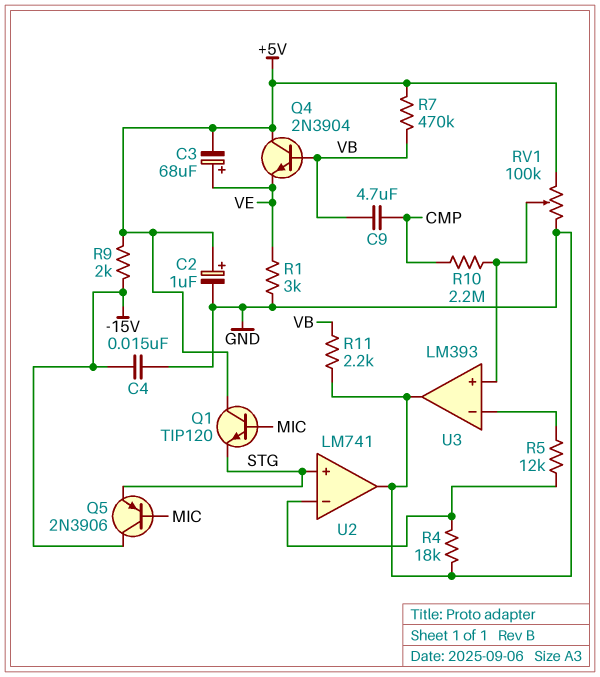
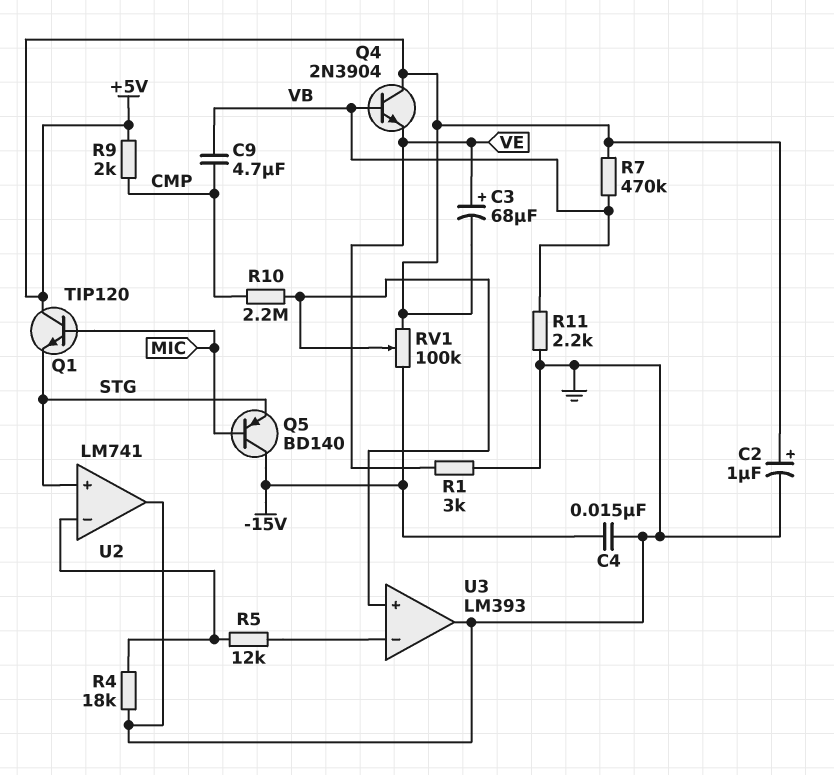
Q5: PNP 2N3906 (B MIC, C -15V, E STG) -> PNP BD140 (B MIC, C -15V, E STG)
R9: 2k (+5V, -15V) -> 2k (+5V, CMP)
RV1: 100k (+5V, GND, wiper U3/in+) -> 100k (+5V, -15V, wiper U3/in+)

